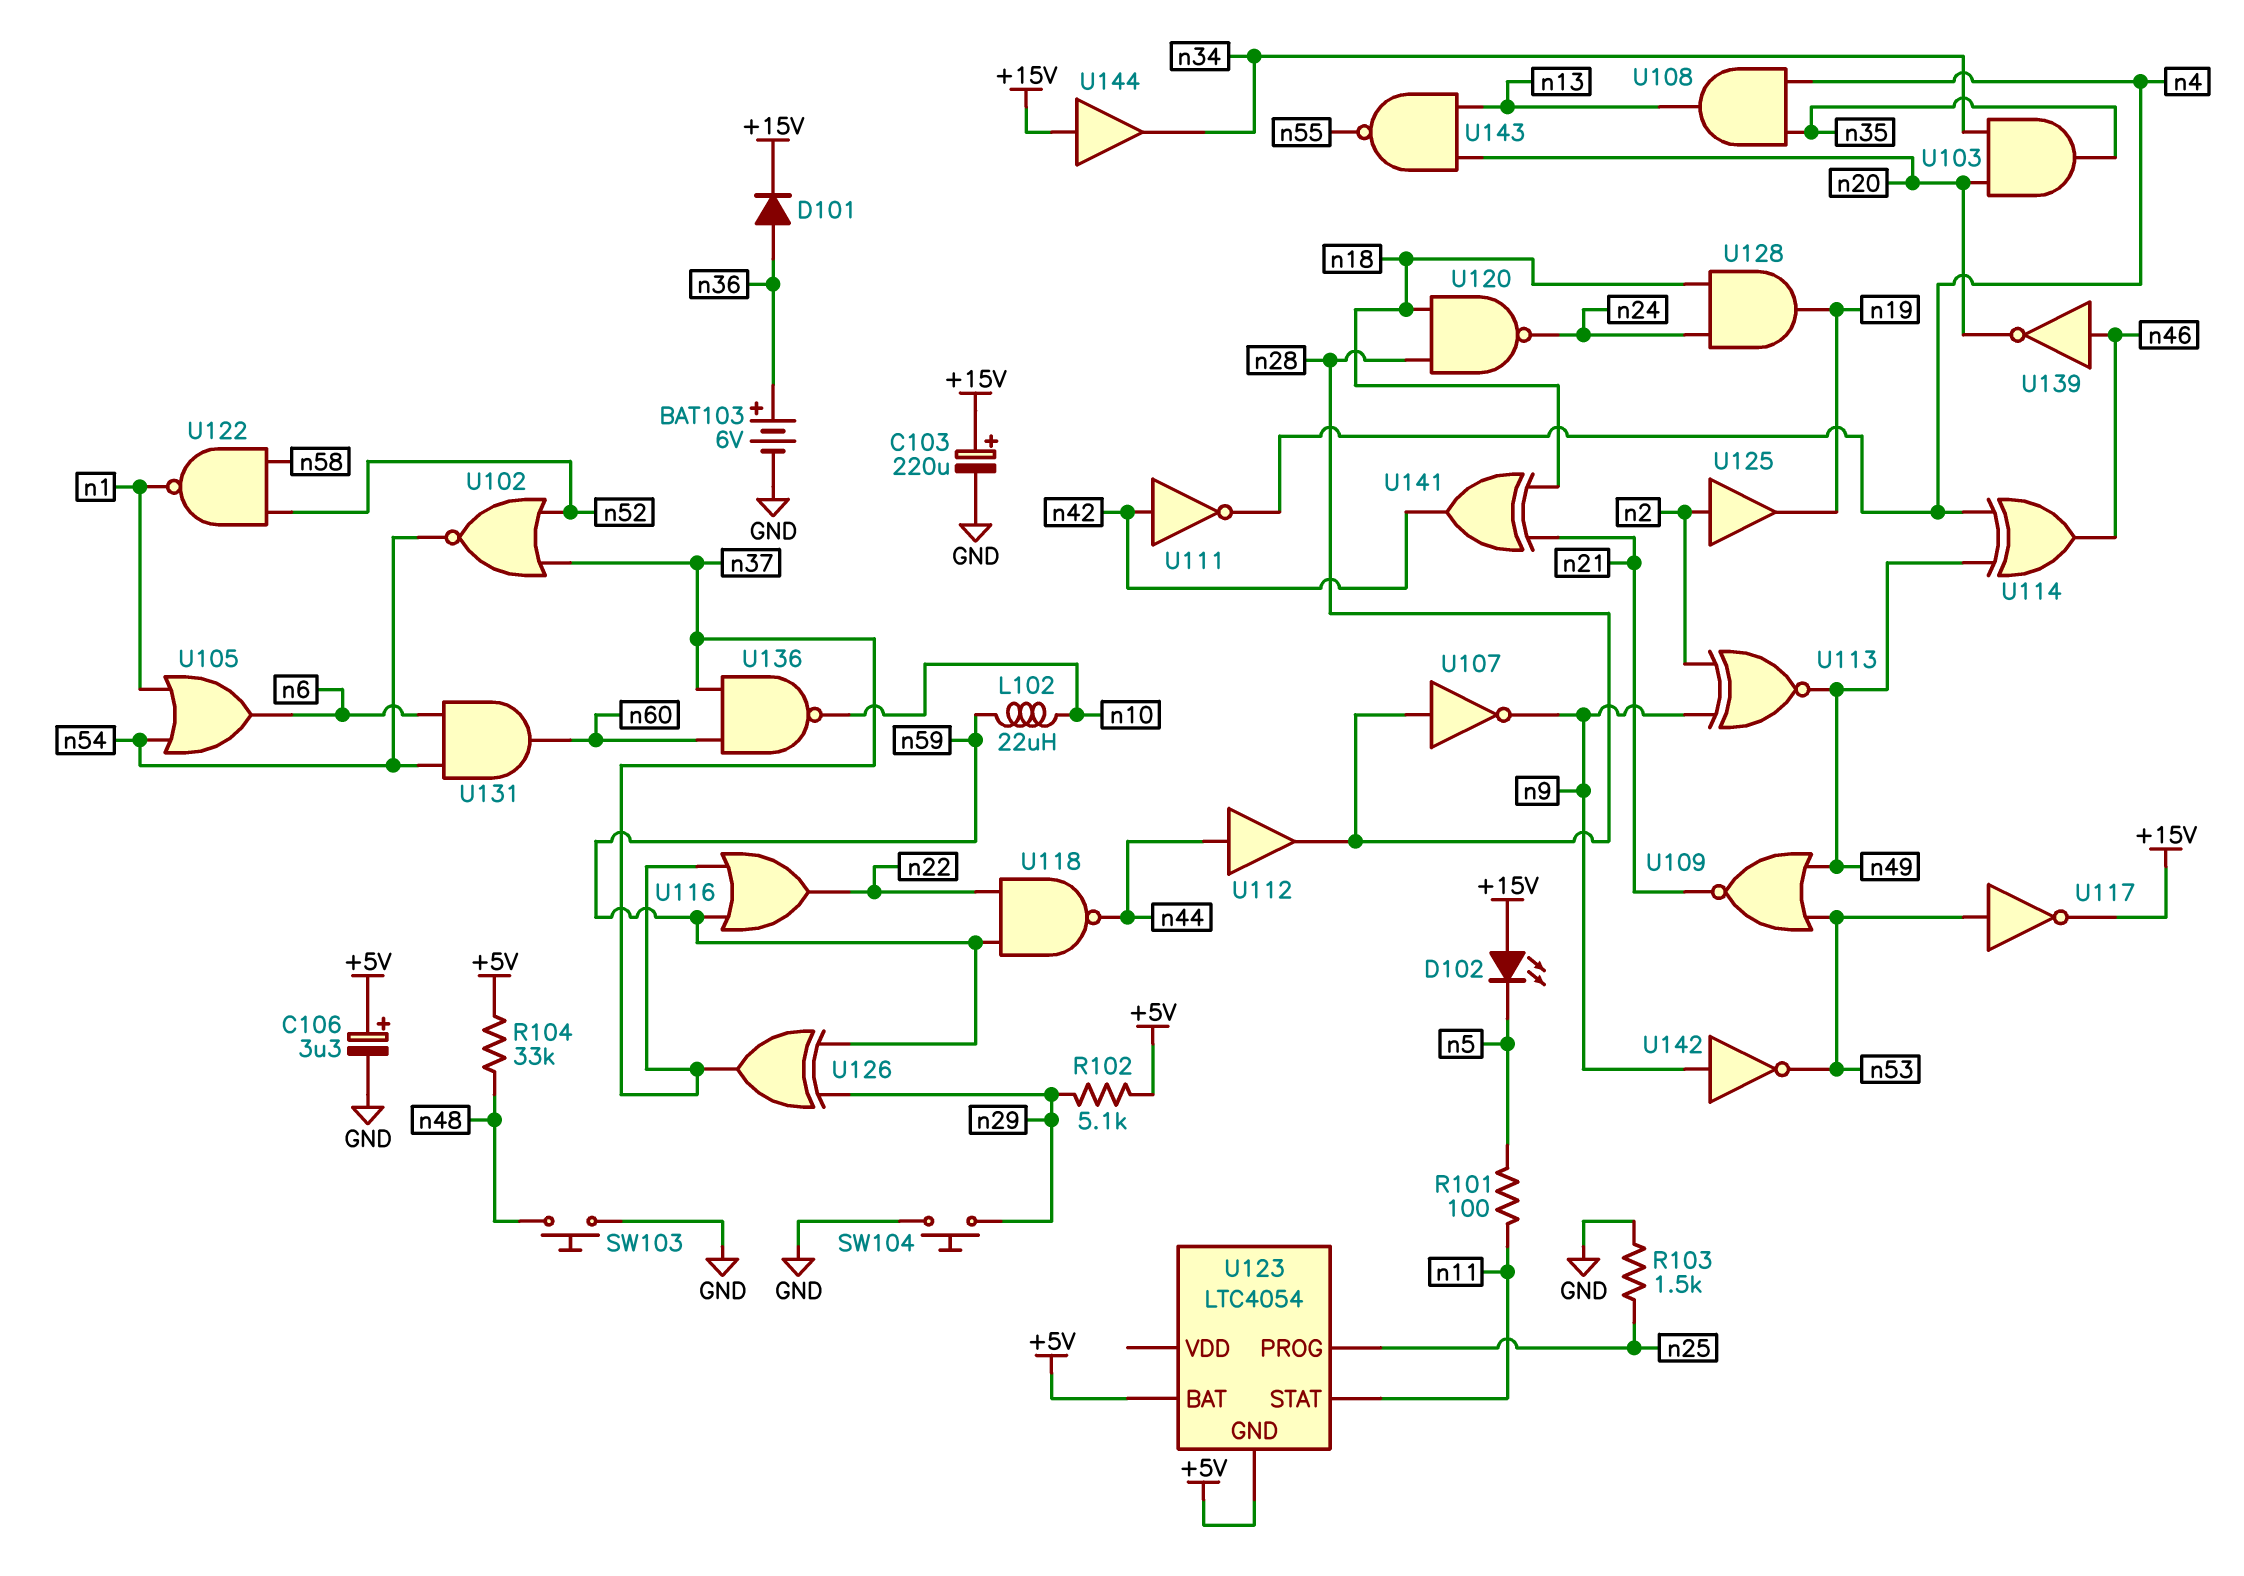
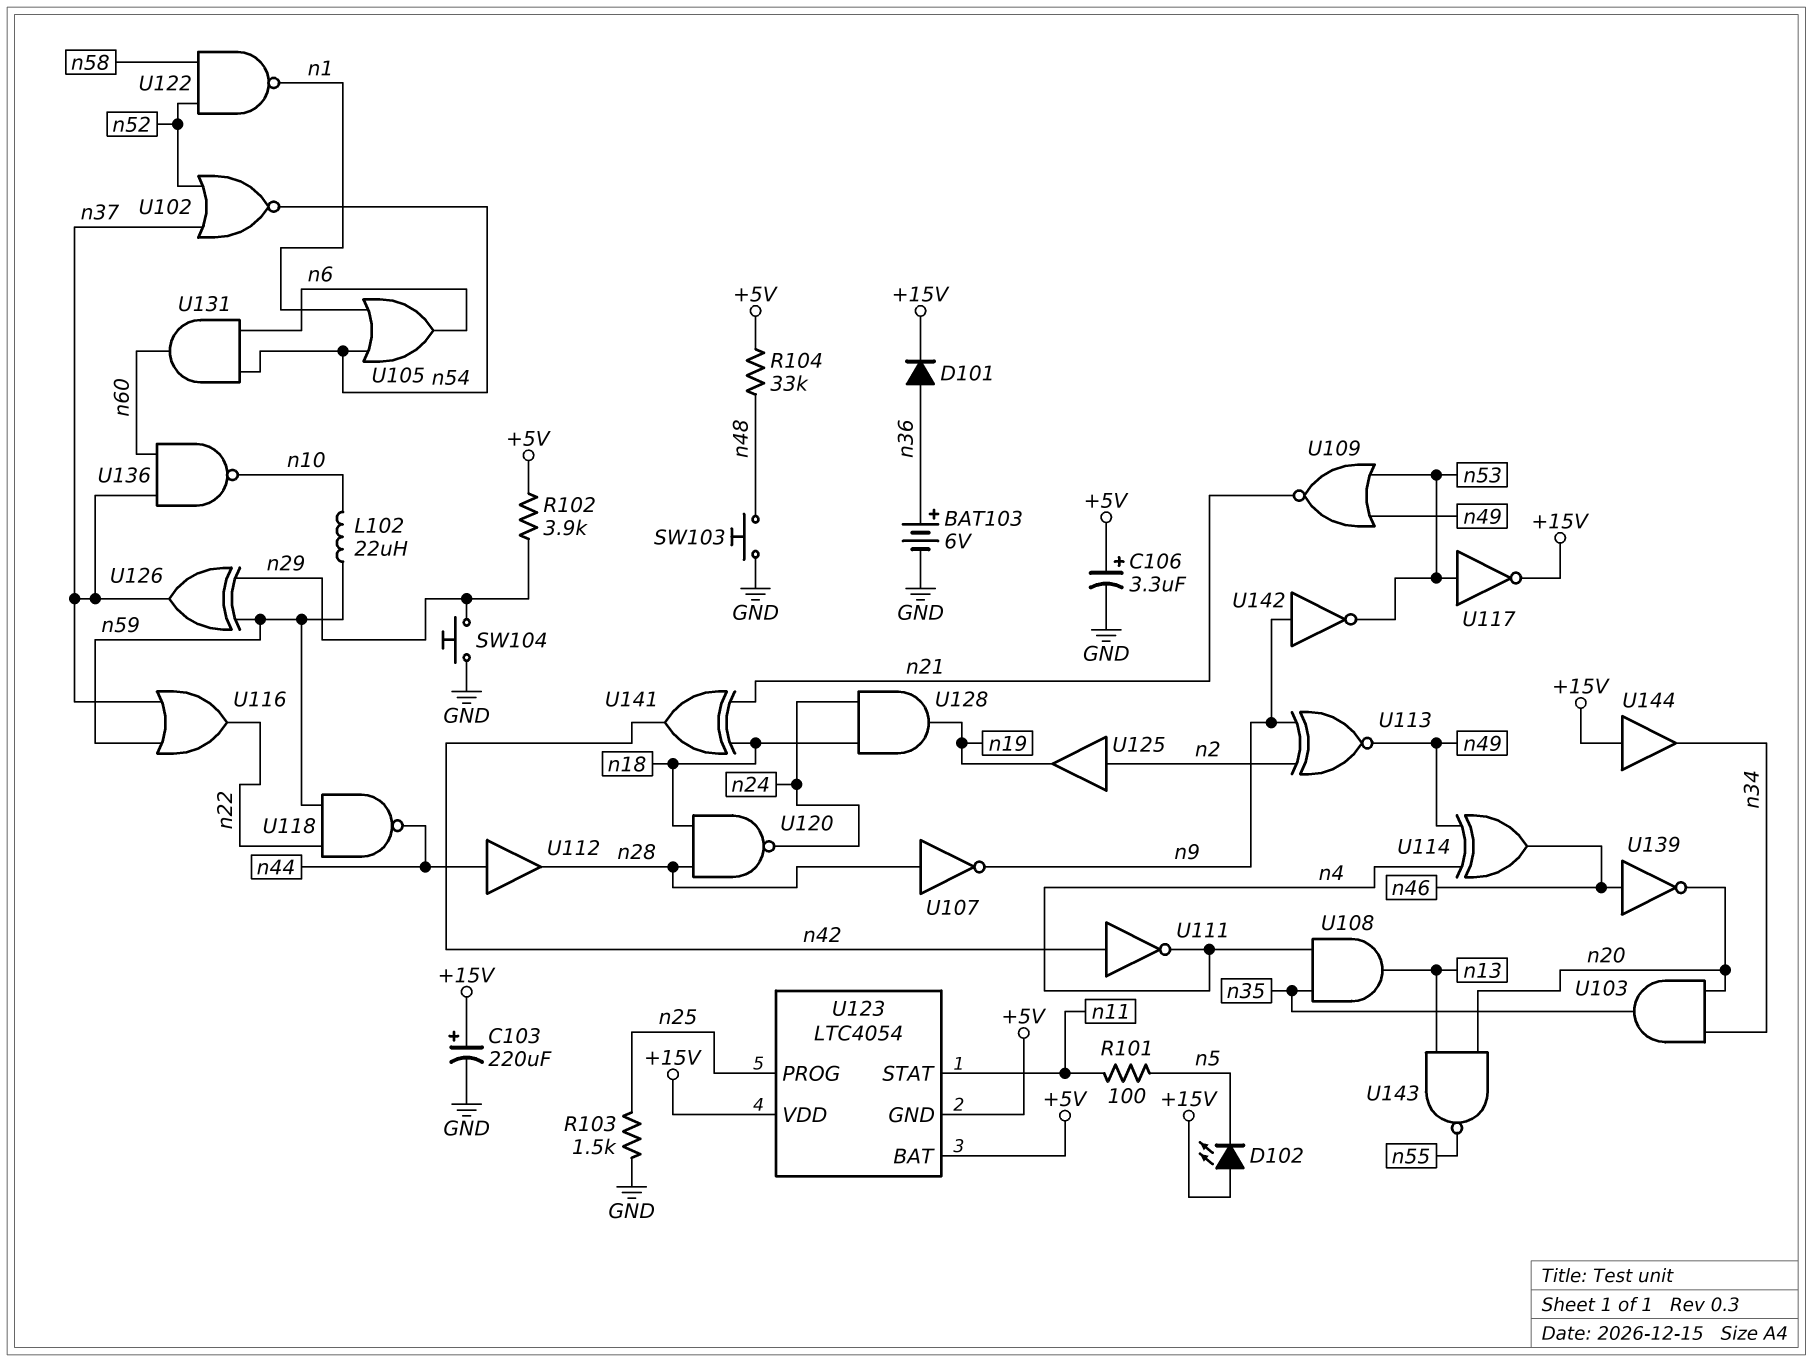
R102: 5.1k (+5V, n29) -> 3.9k (+5V, n29)
U123 pin VDD: none -> +15V

